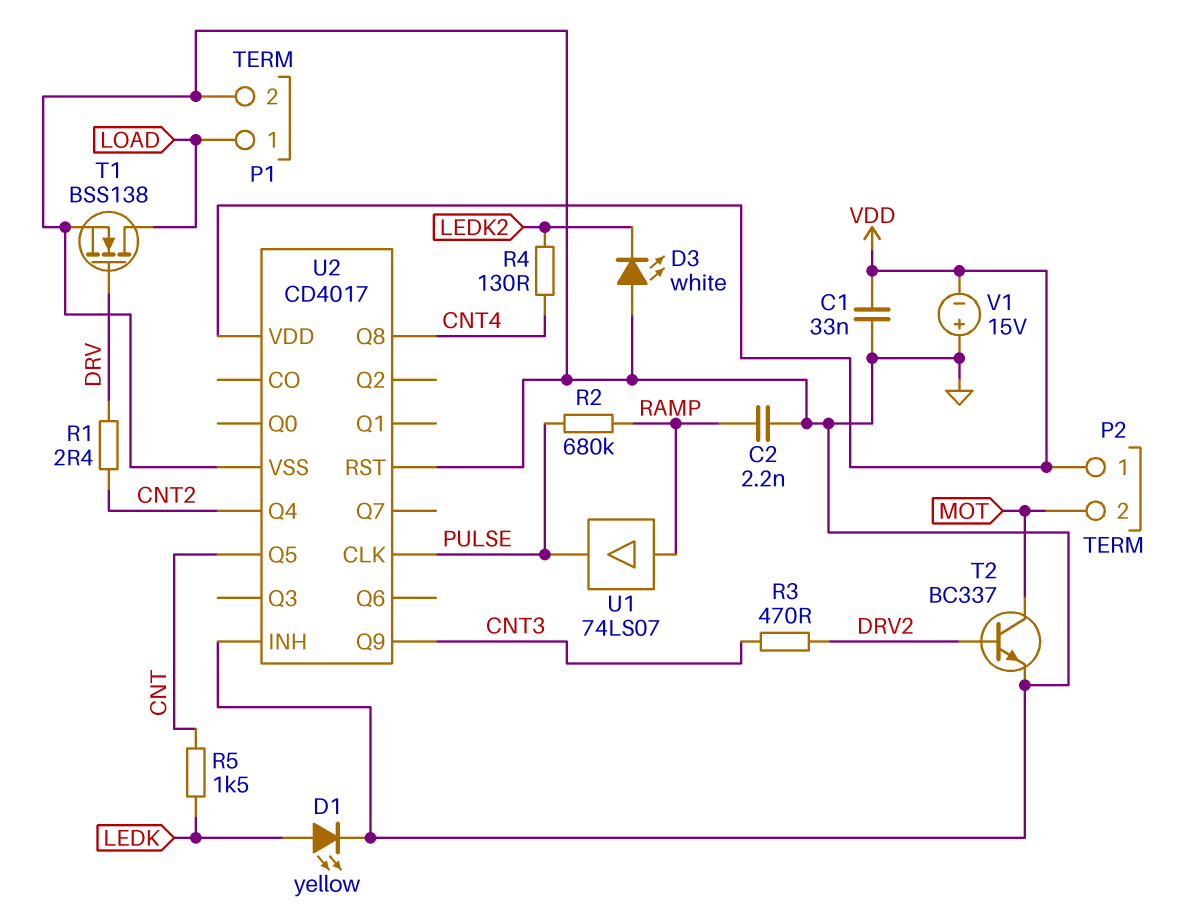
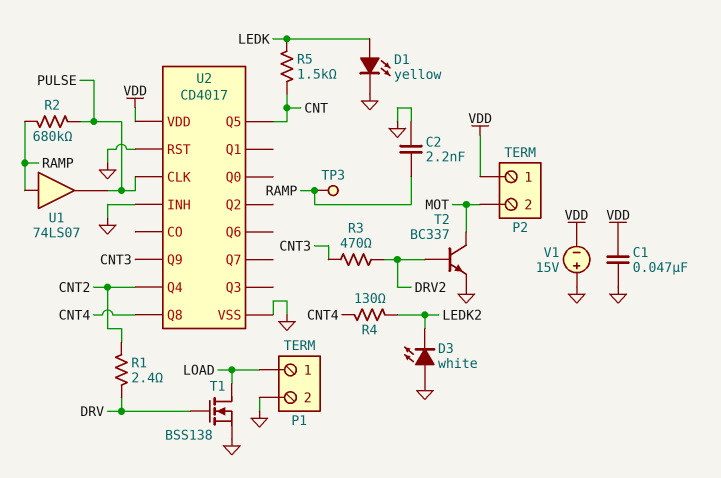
C1: 33nF (GND, VDD) -> 47nF (GND, VDD)
TP3: none -> test point (RAMP)

